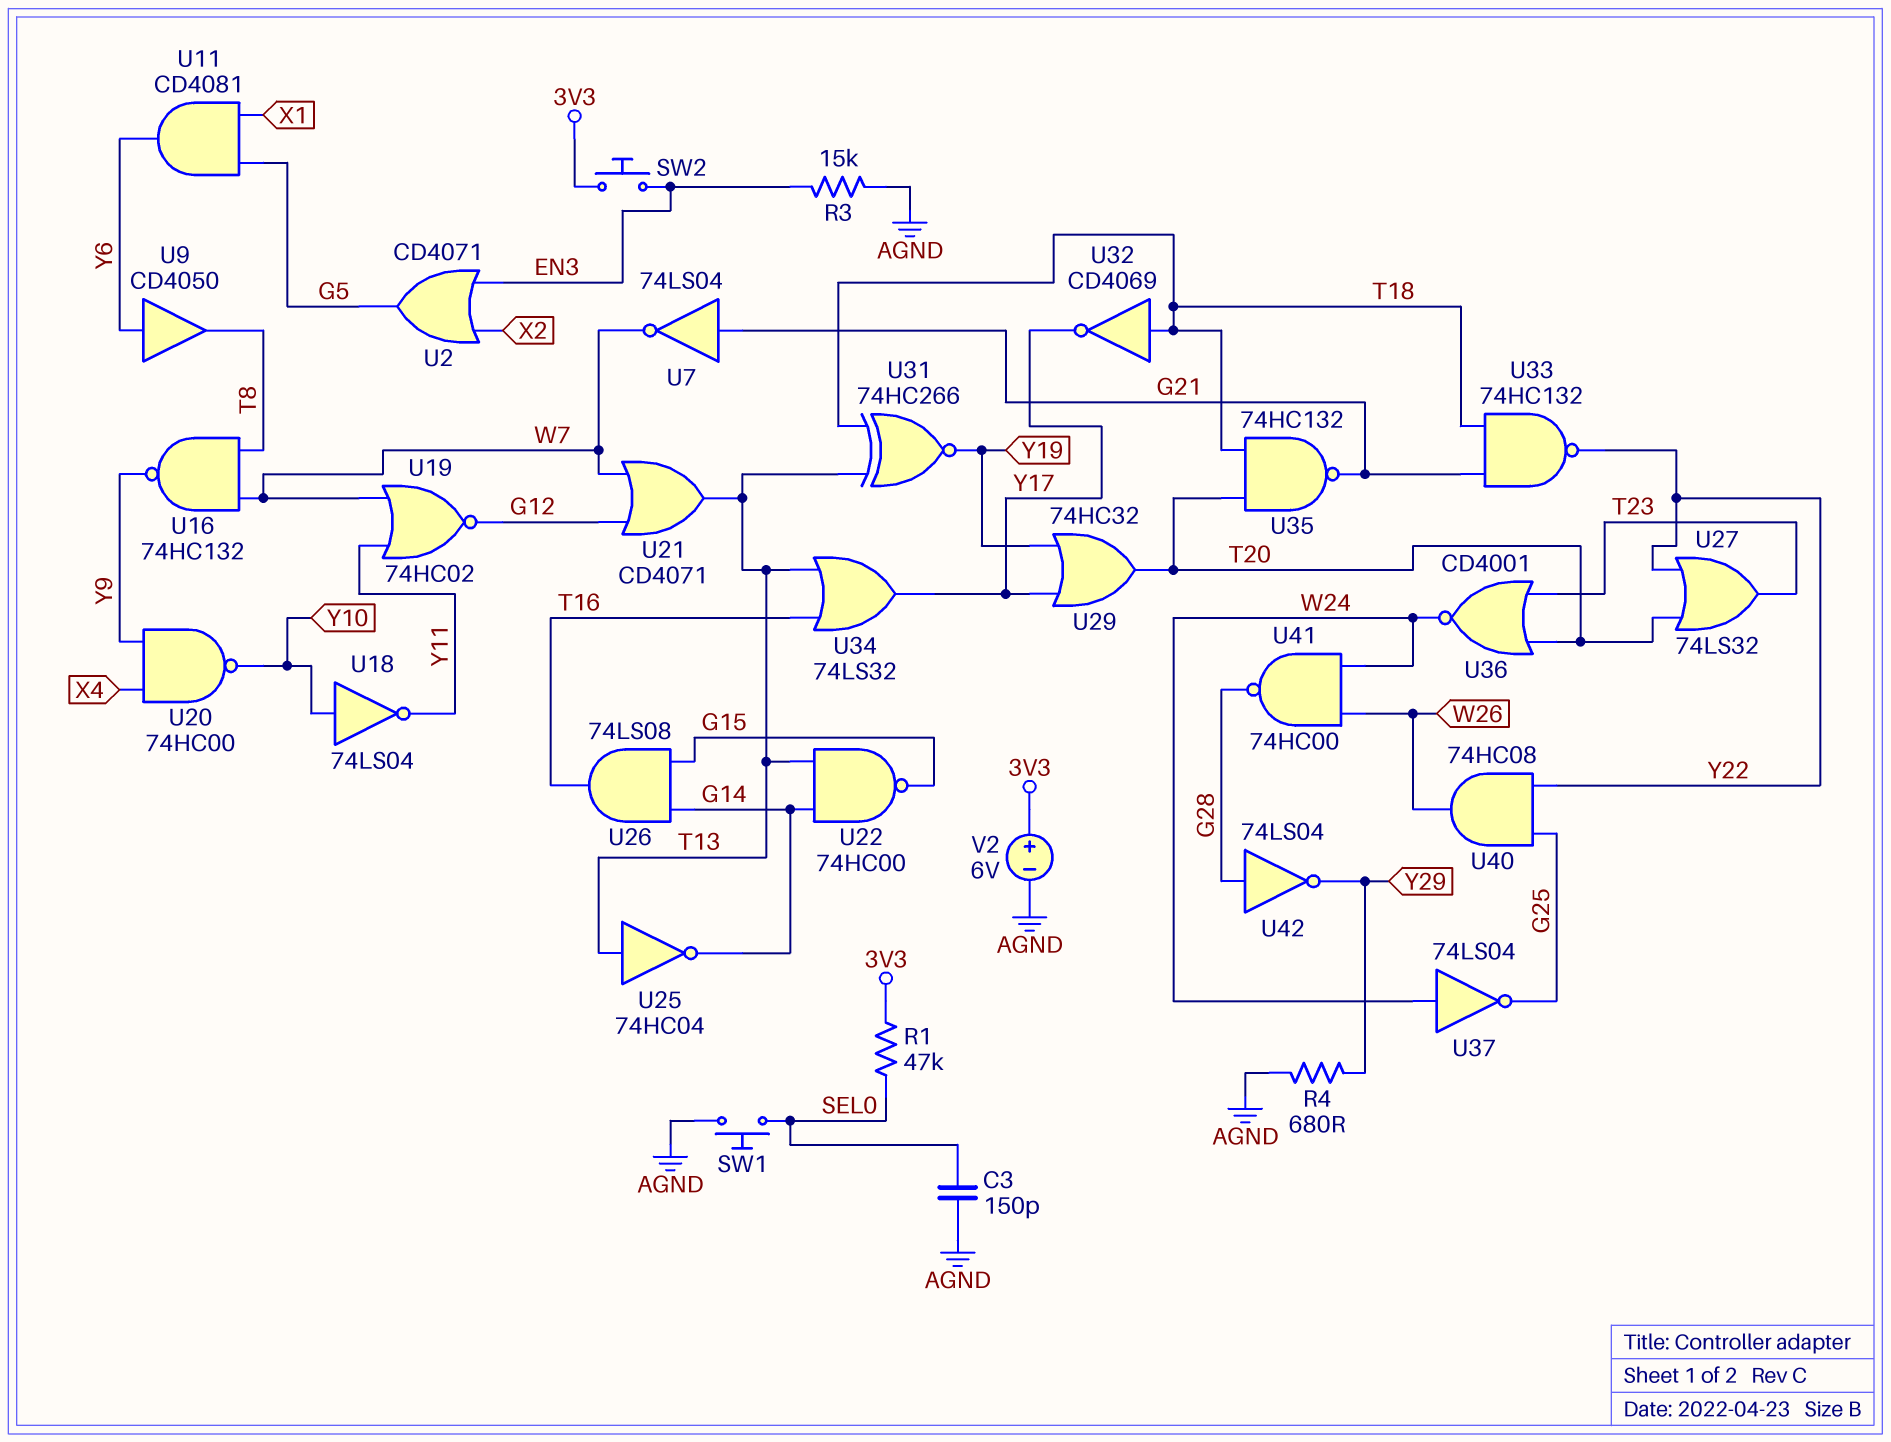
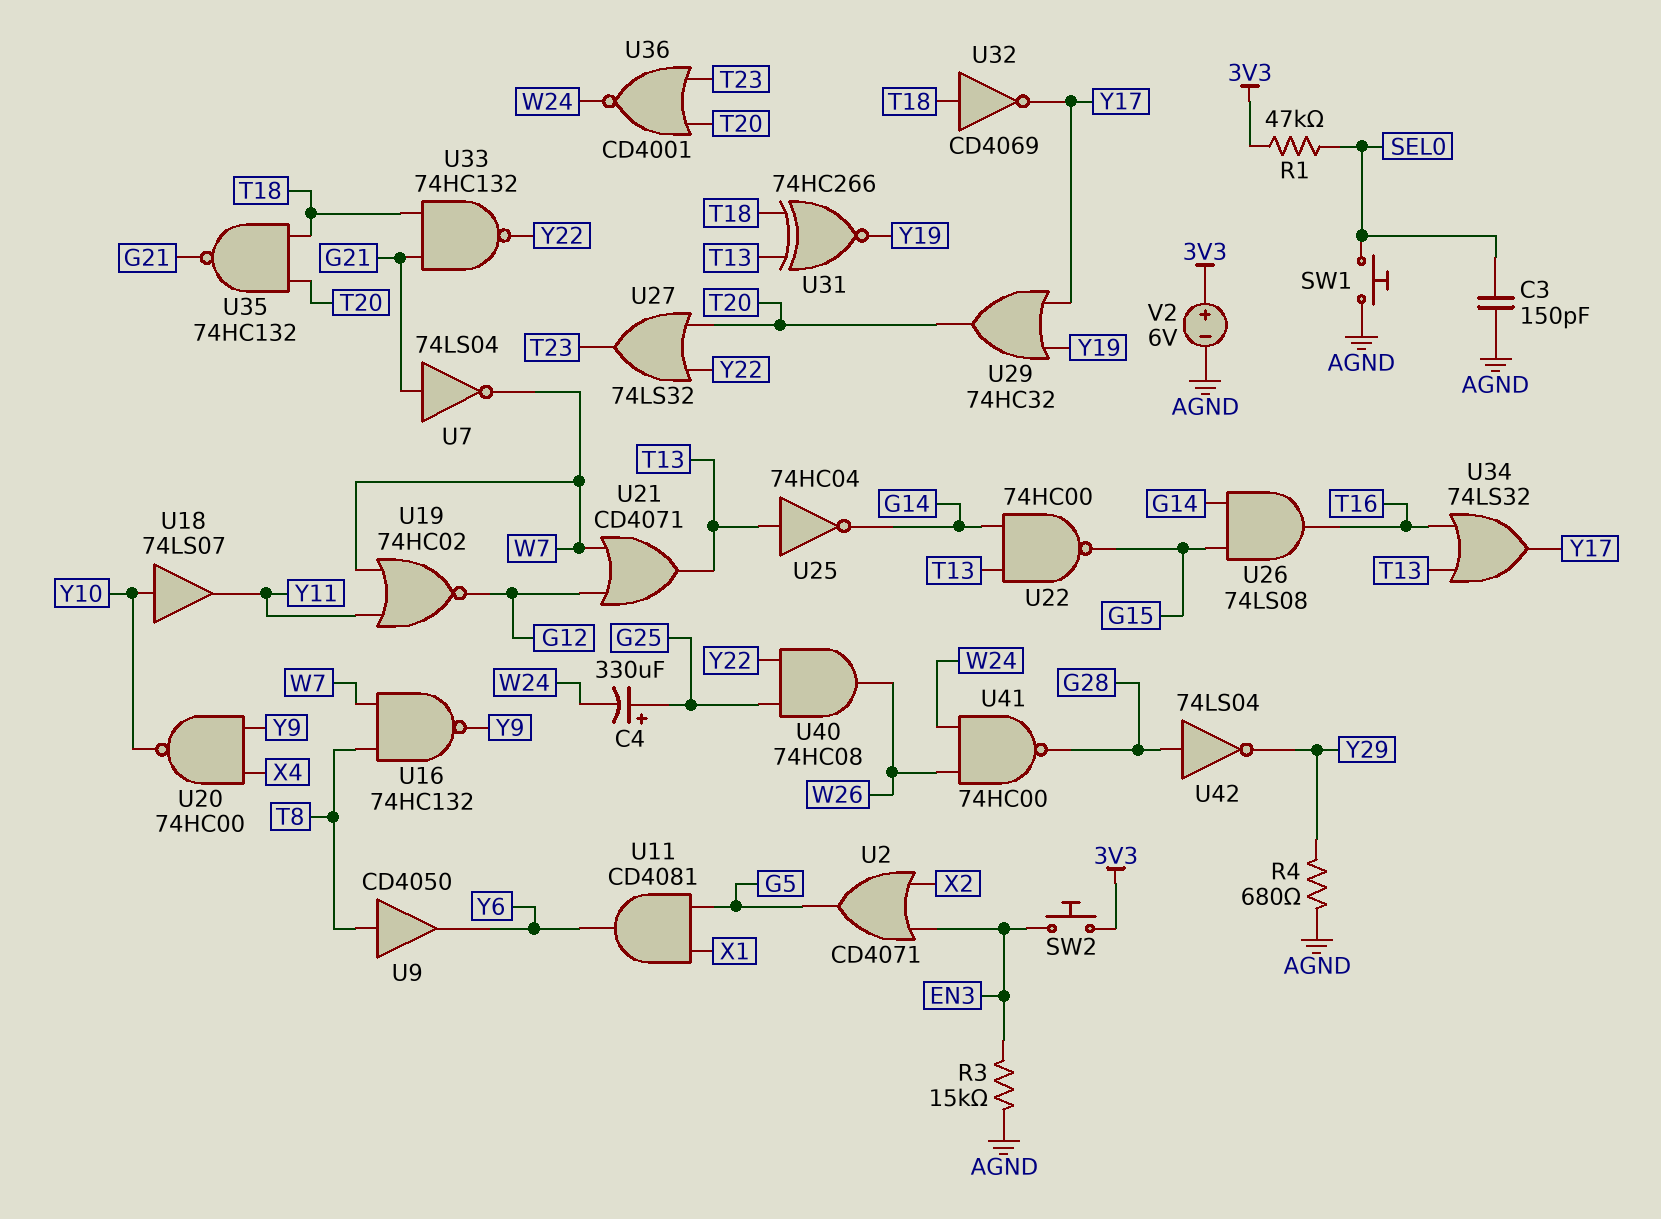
C4: none -> 330uF (plus G25, minus W24)
U9: buffer CD4050 (in Y6, out T8) -> buffer CD4050 (in T8, out Y6)
U18: NOT 74LS04 (in Y10, out Y11) -> buffer 74LS07 (in Y10, out Y11)
U37: NOT 74LS04 (in W24, out G25) -> none

